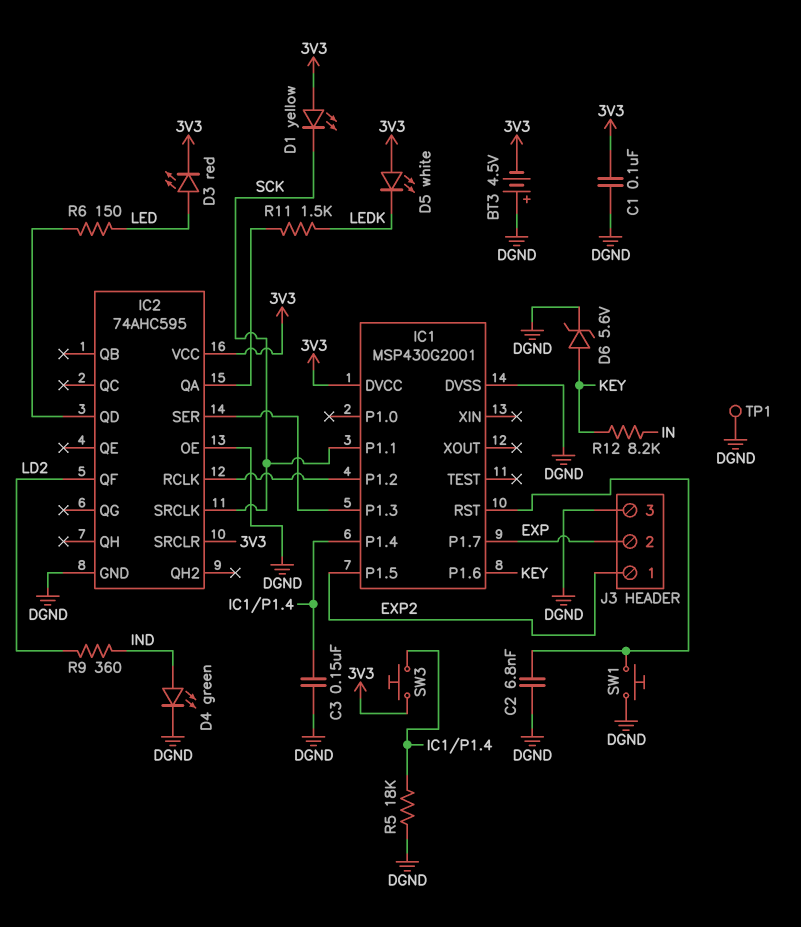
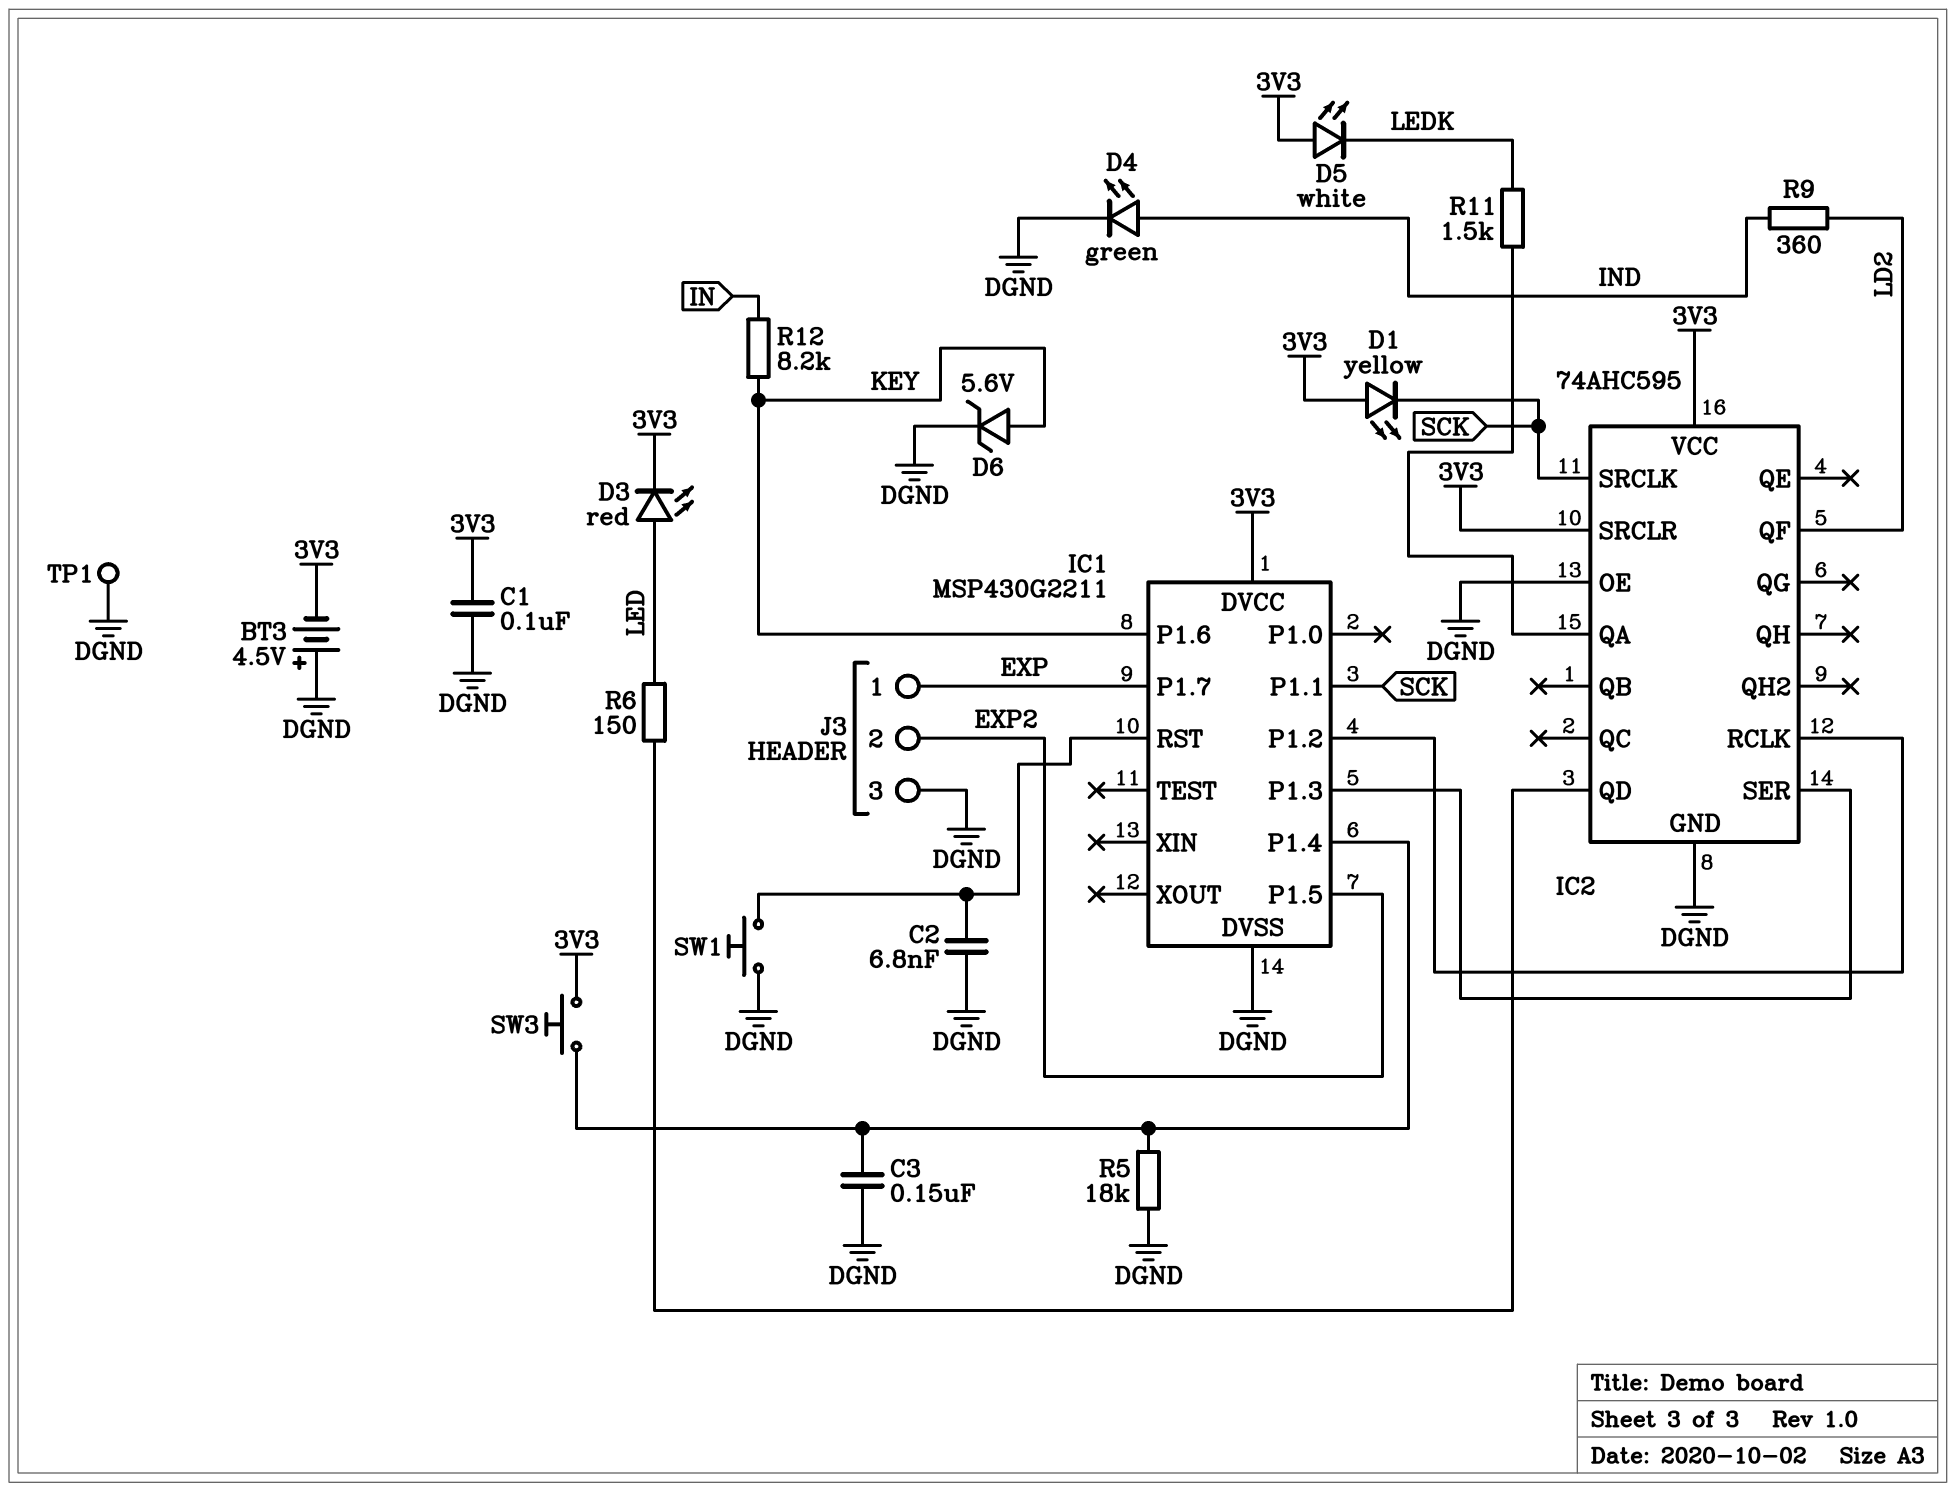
IC1: MSP430G2001 -> MSP430G2211
J3 pin 1: EXP2 -> EXP
J3 pin 2: EXP -> EXP2

